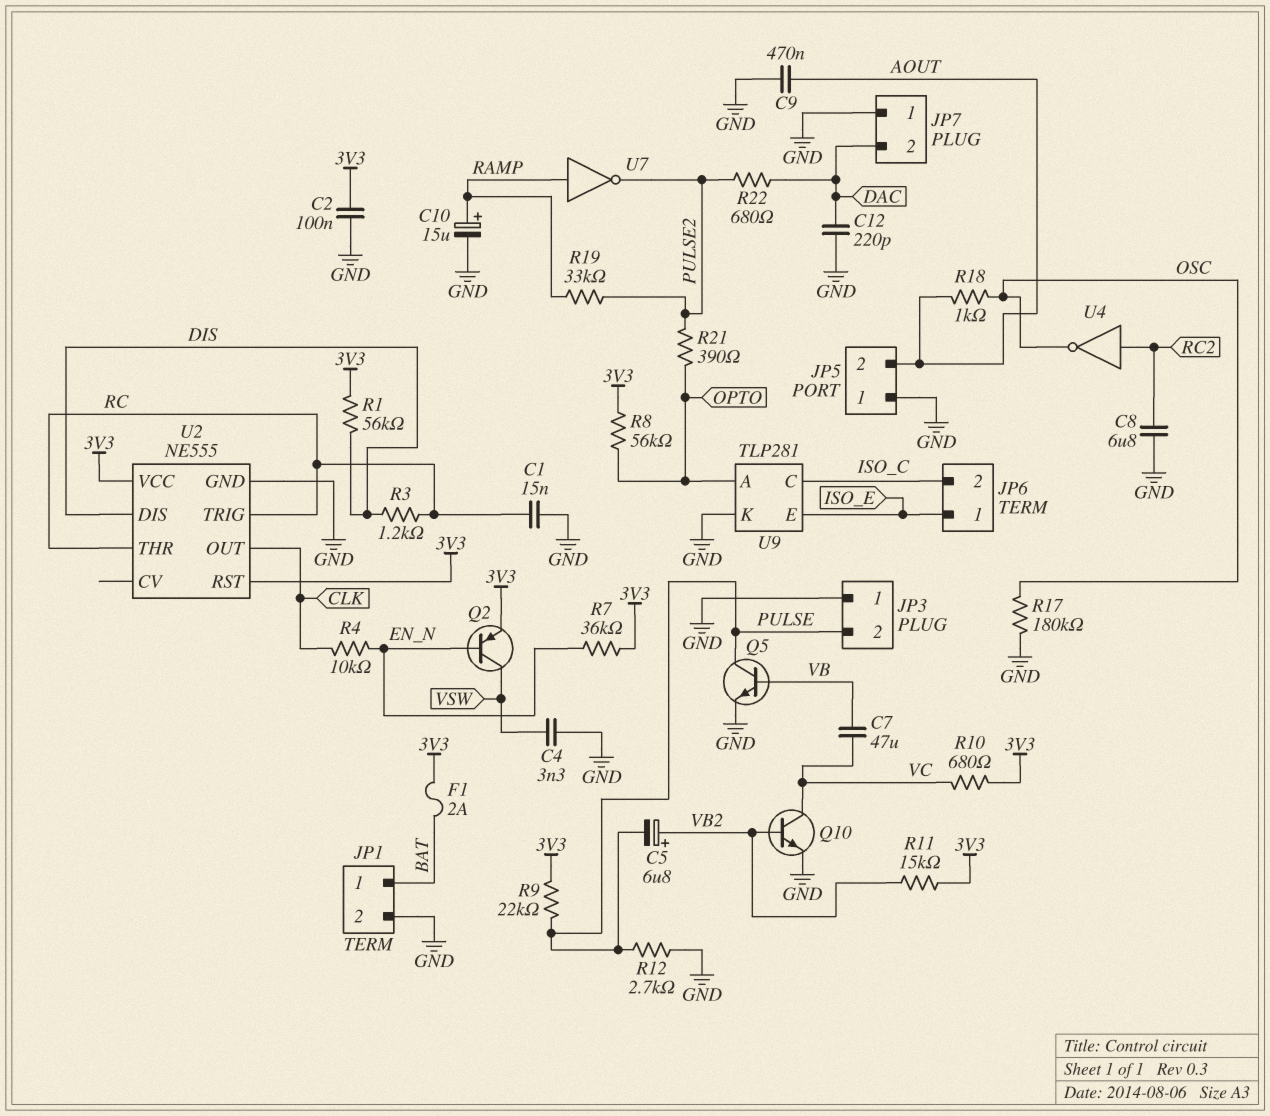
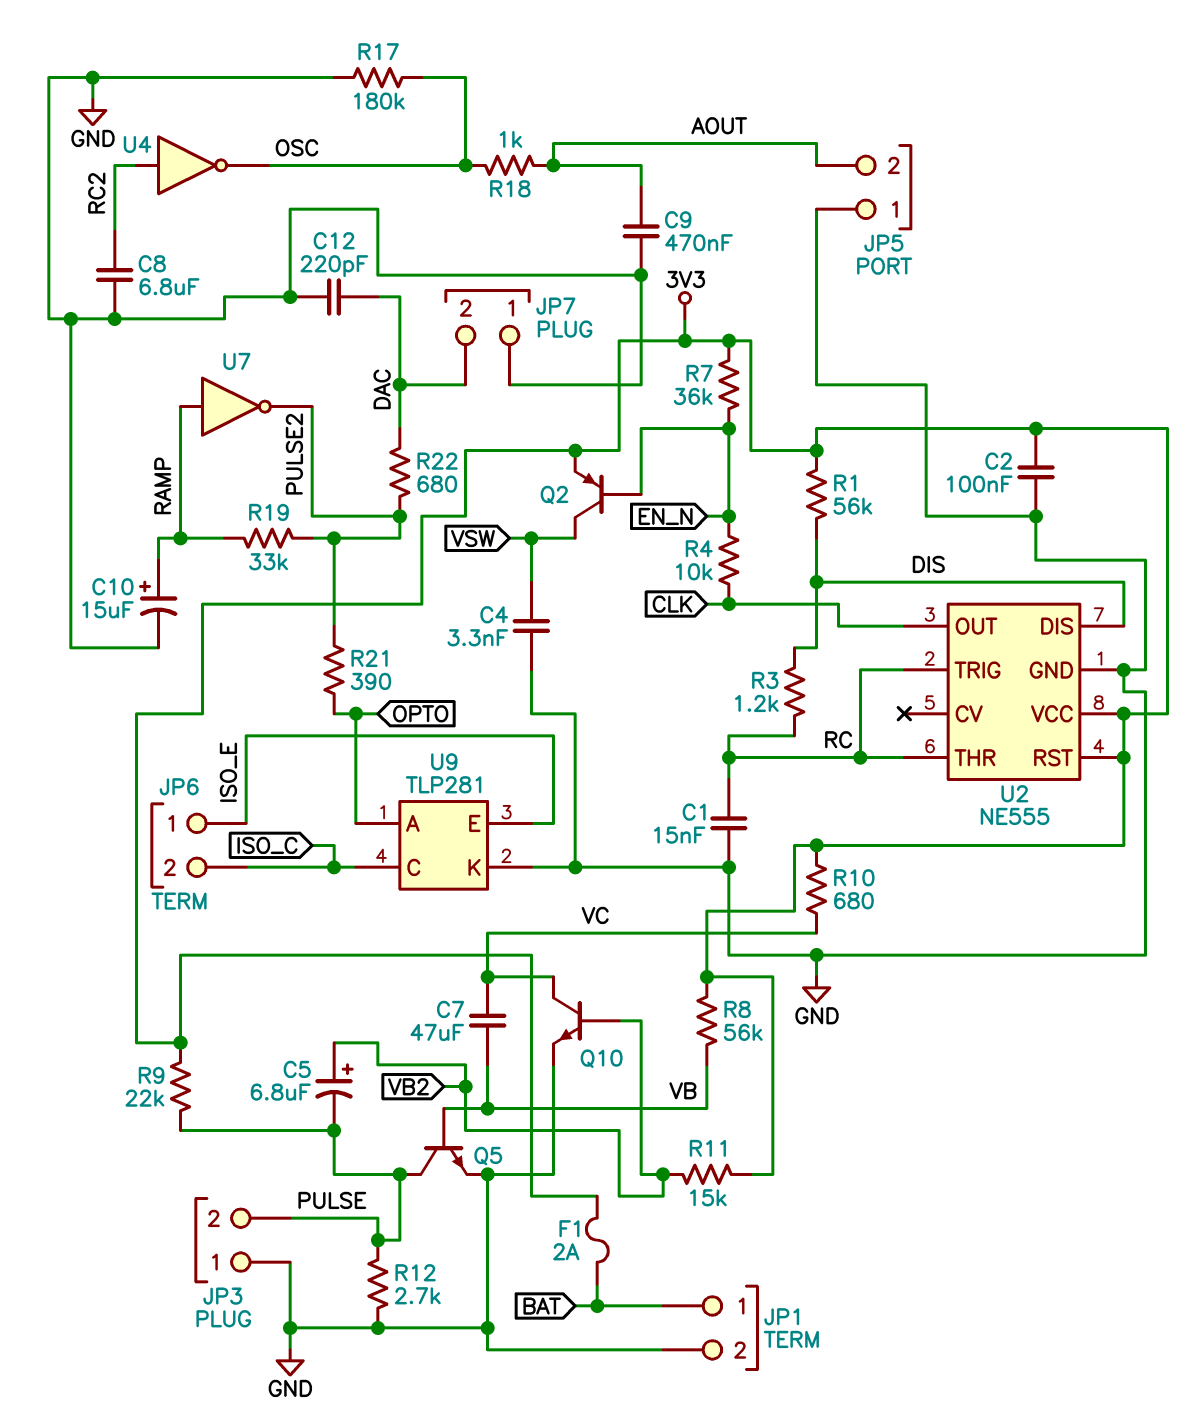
R8: 56k (3V3, OPTO) -> 56k (3V3, VB)

